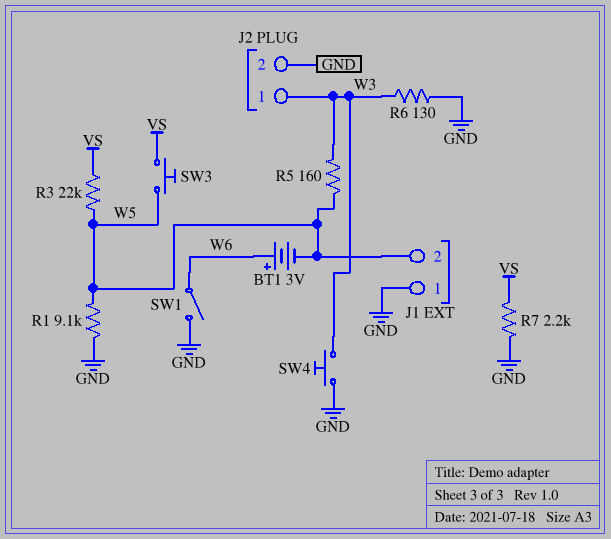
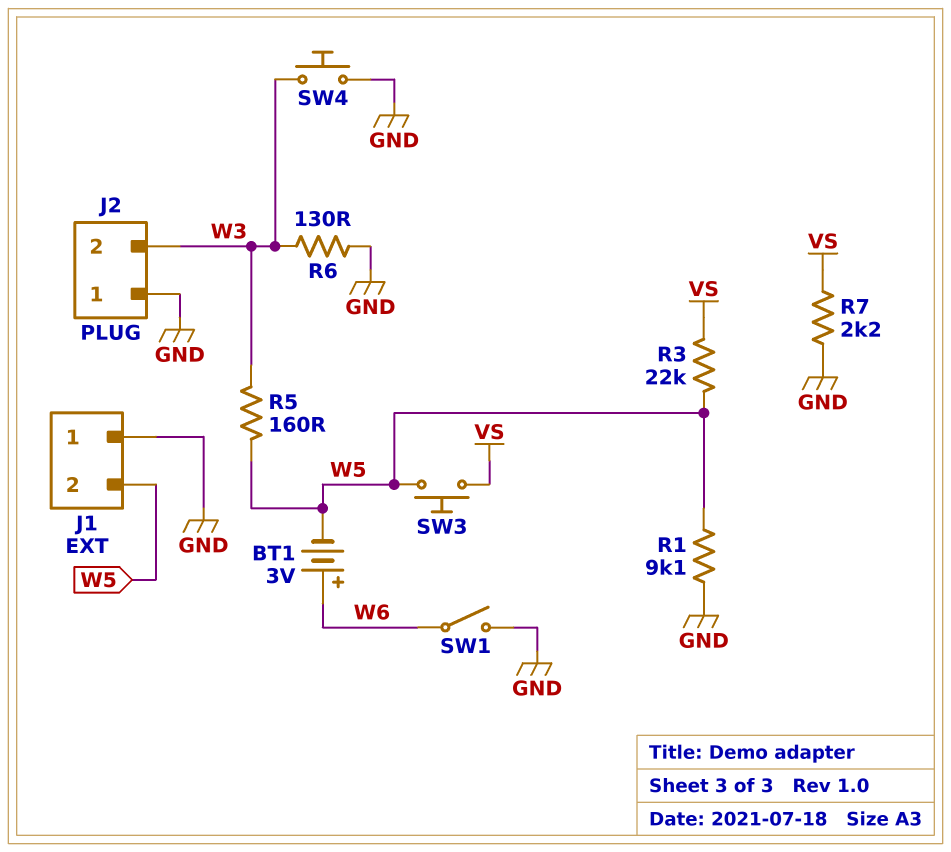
J2 pin 1: W3 -> GND
J2 pin 2: GND -> W3

